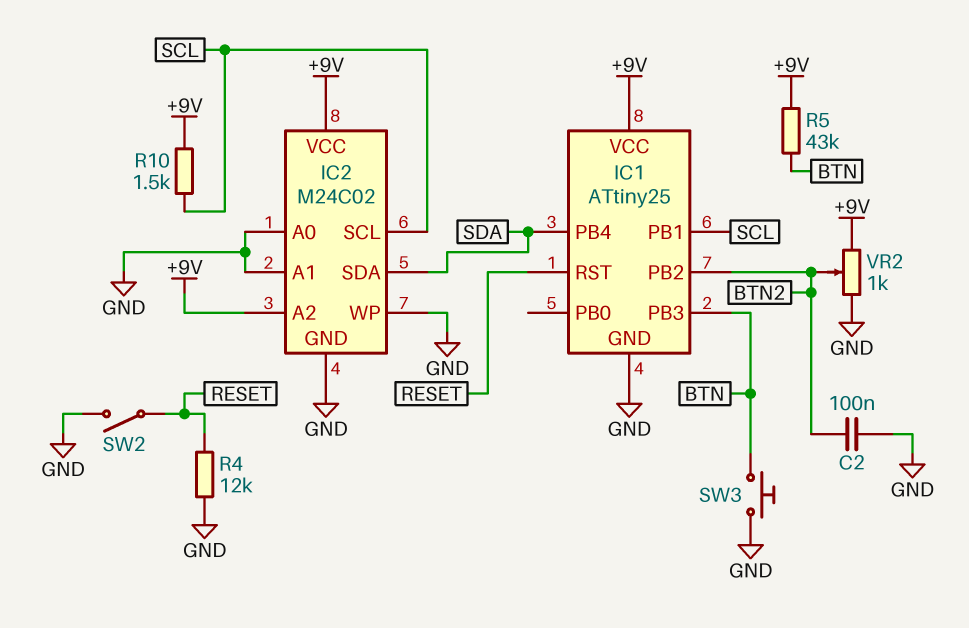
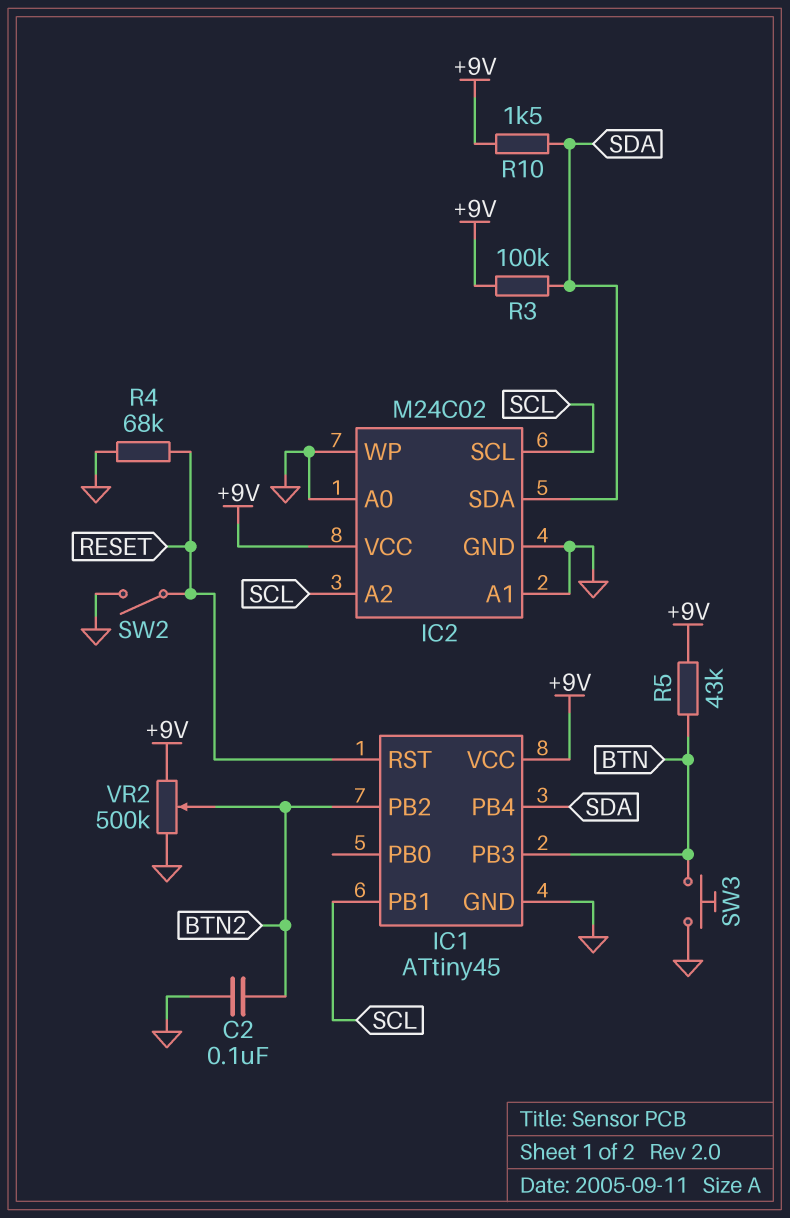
IC1: ATtiny25 -> ATtiny45
IC2 pin A2: +9V -> SCL
R3: none -> 100k (+9V, SDA)
R4: 12k (GND, RESET) -> 68k (GND, RESET)
R10: 1.5k (+9V, SCL) -> 1.5k (+9V, SDA)
VR2: 1k (+9V, GND, wiper BTN2) -> 500k (+9V, GND, wiper BTN2)

